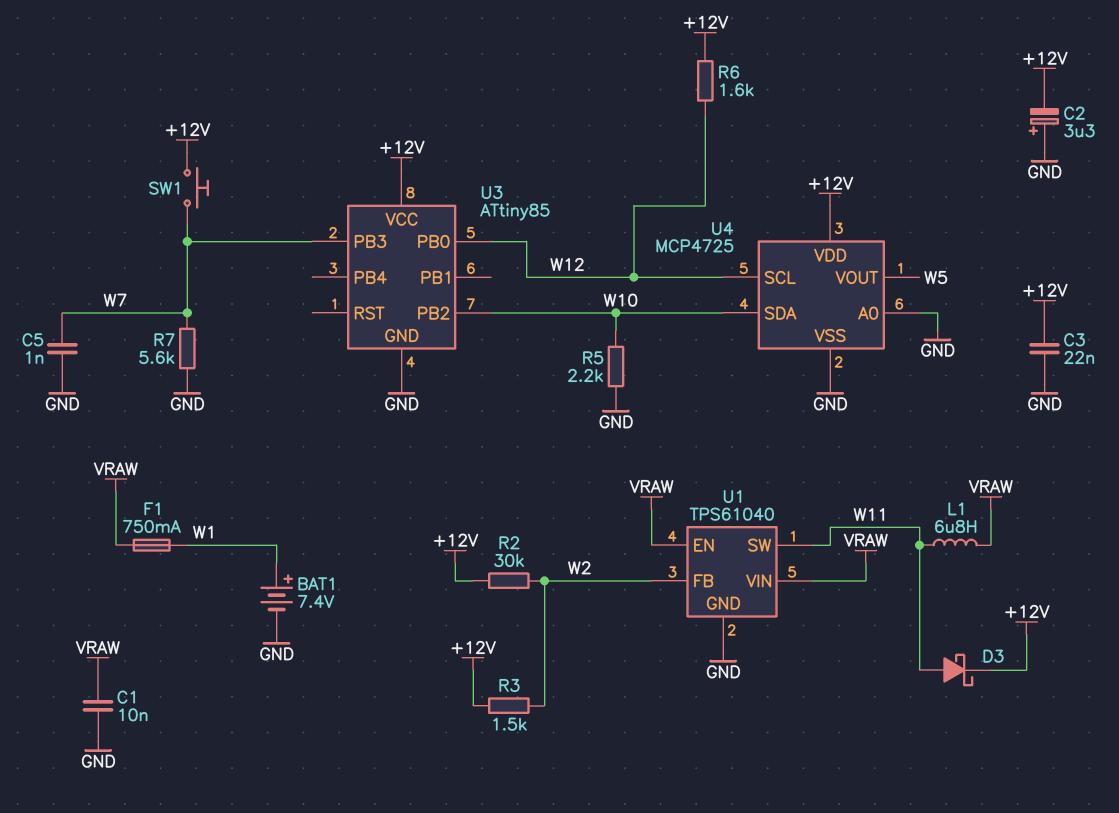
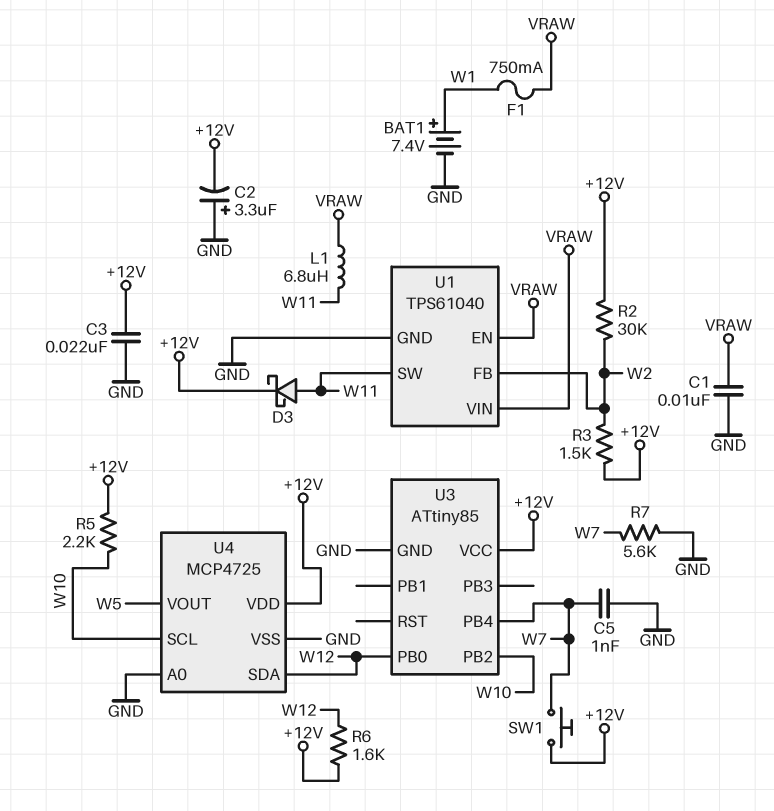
R5: 2.2k (GND, W10) -> 2.2k (+12V, W10)
U3 pin PB3: W7 -> none
U3 pin PB4: none -> W7
U4 pin SCL: W12 -> W10
U4 pin SDA: W10 -> W12

